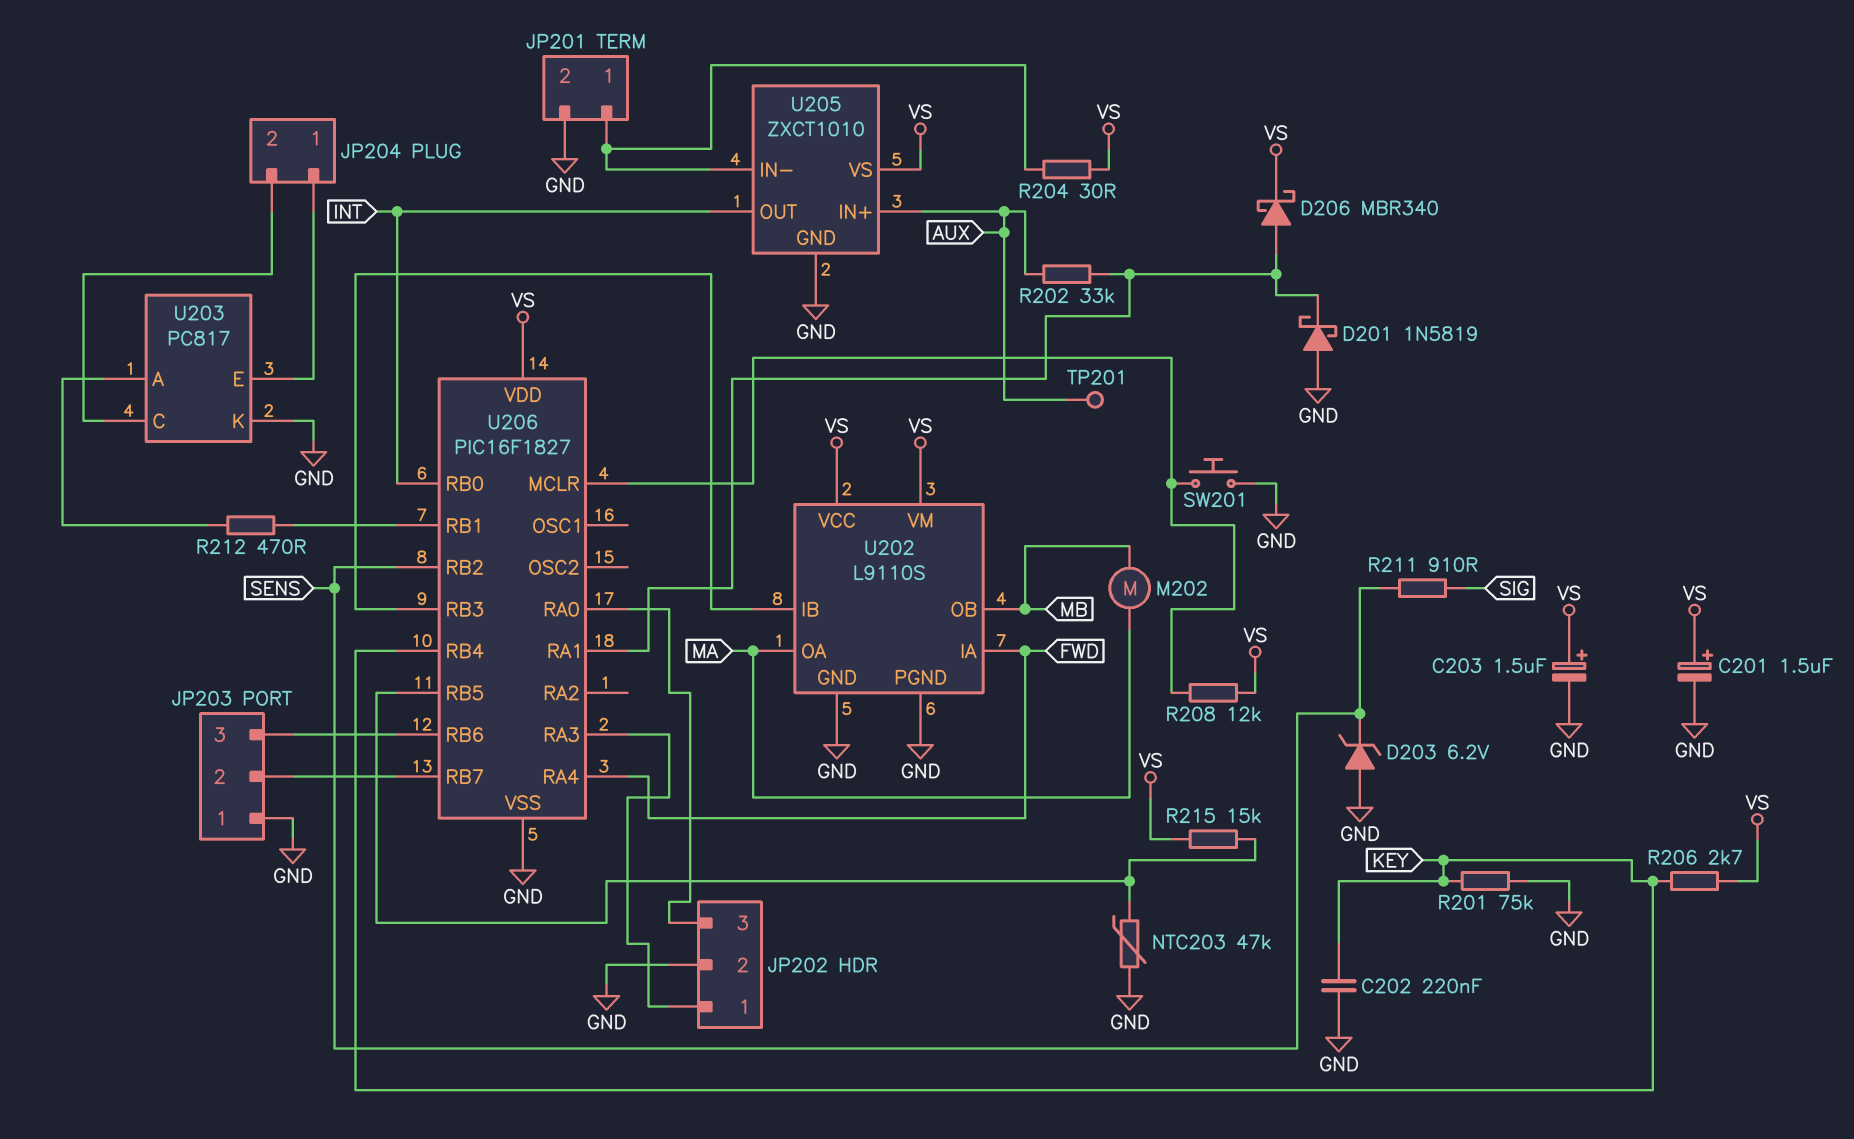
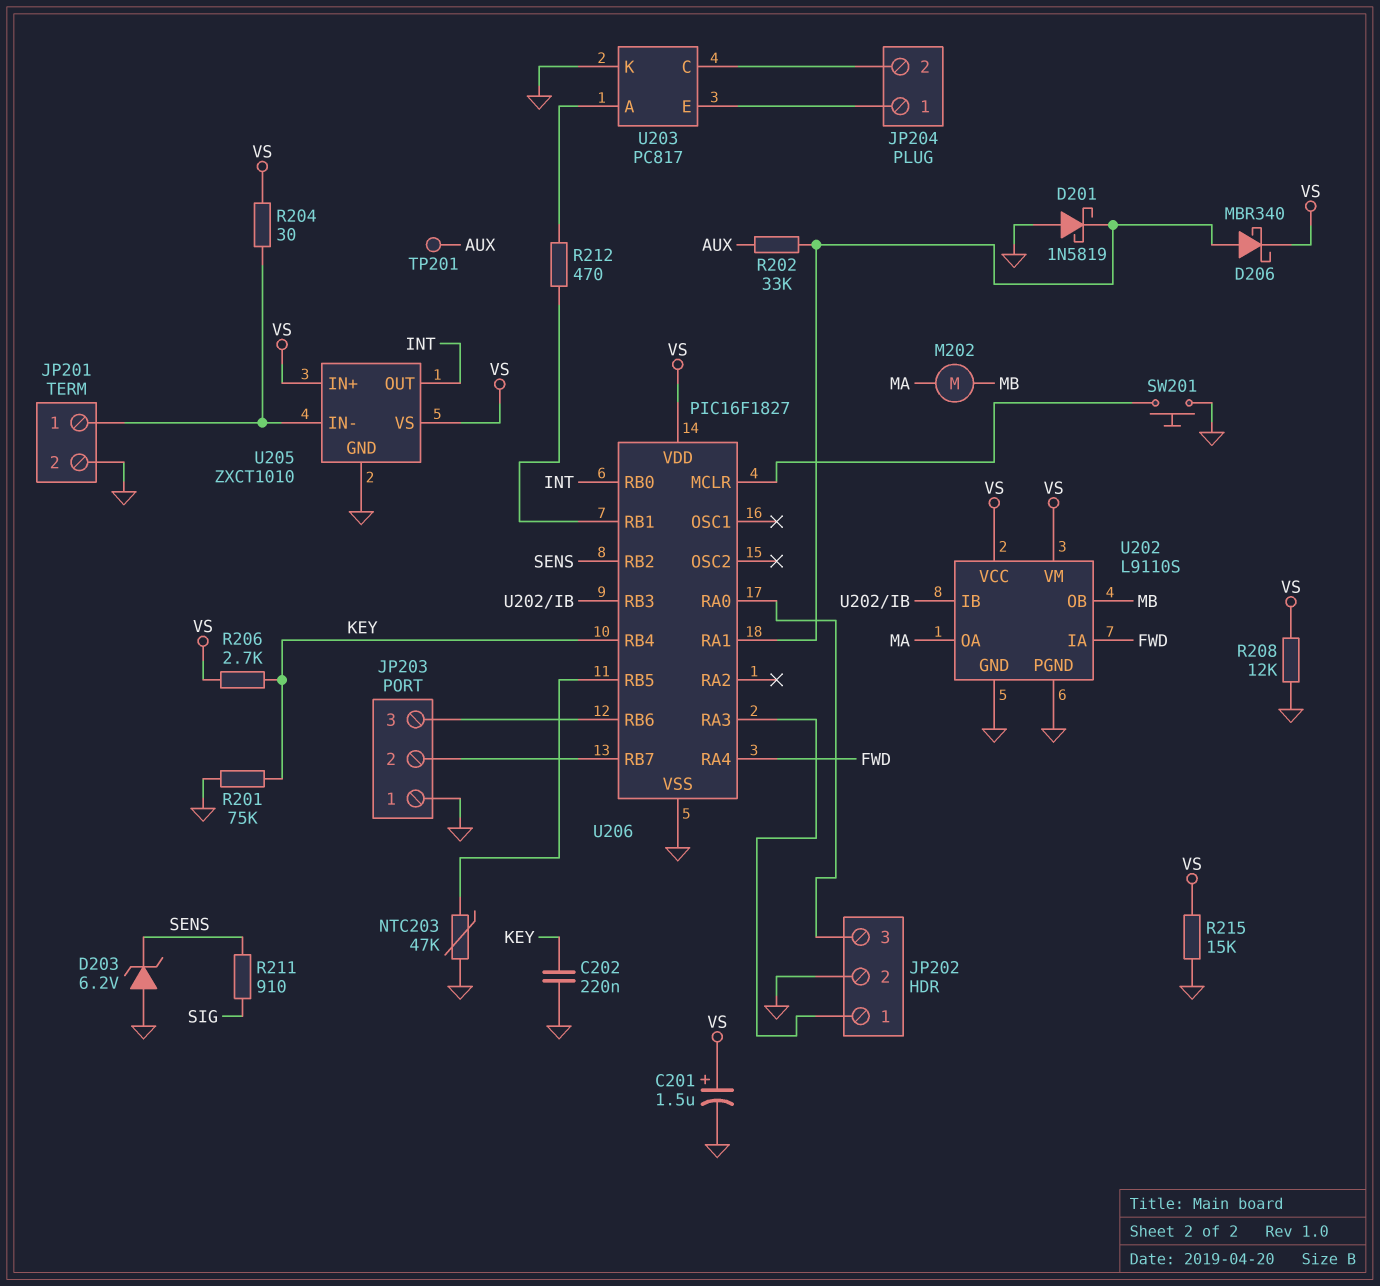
C203: 1.5uF (plus VS, minus GND) -> none
R208: 12k (U206/MCLR, VS) -> 12k (GND, VS)
R215: 15k (U206/RB5, VS) -> 15k (GND, VS)
U205 pin IN+: AUX -> VS

